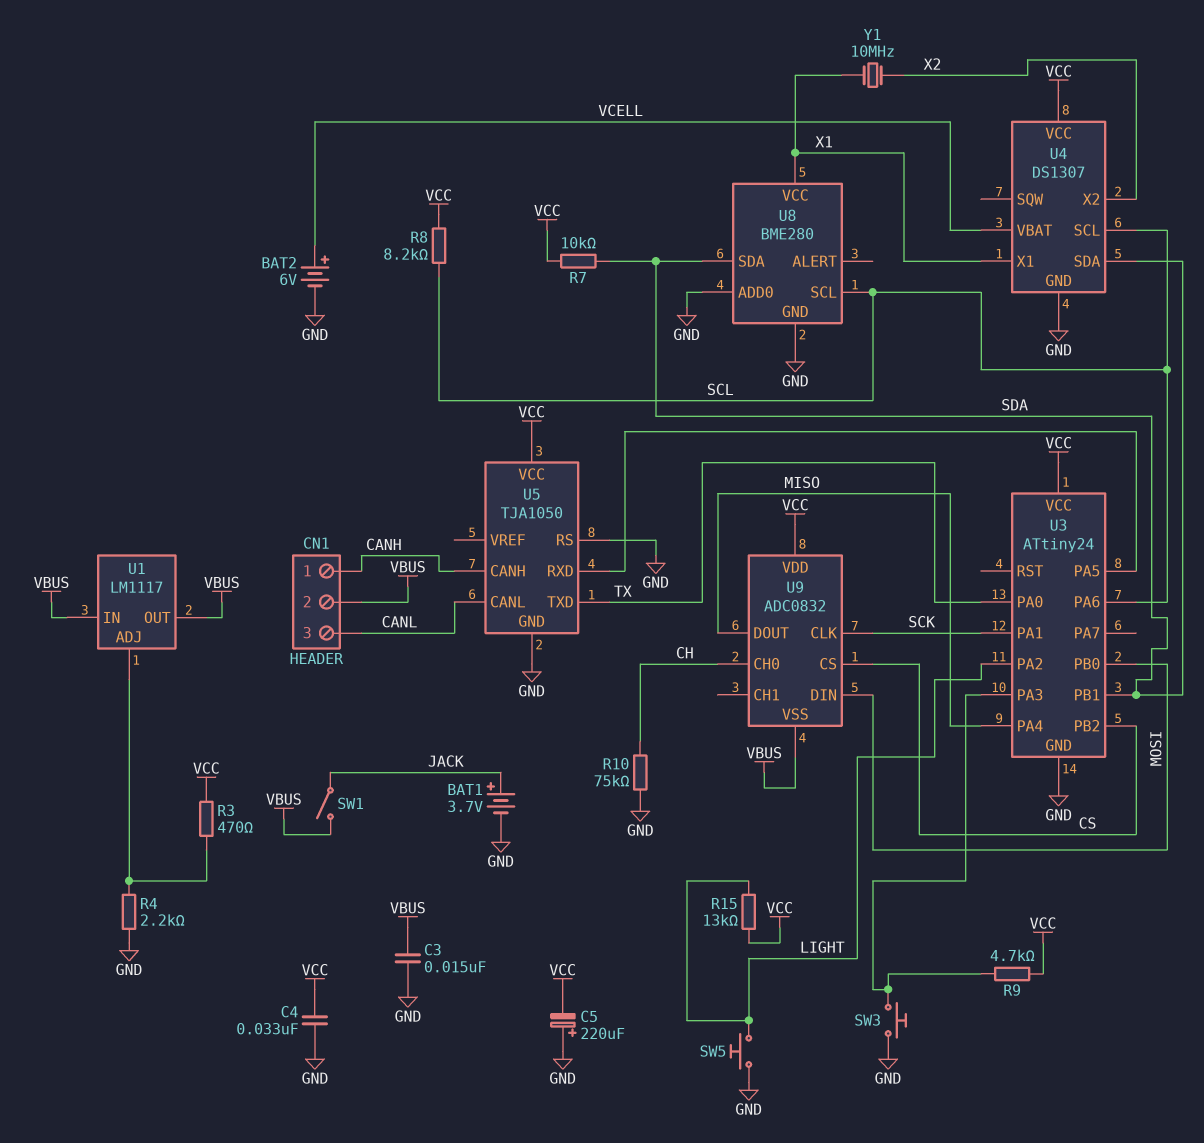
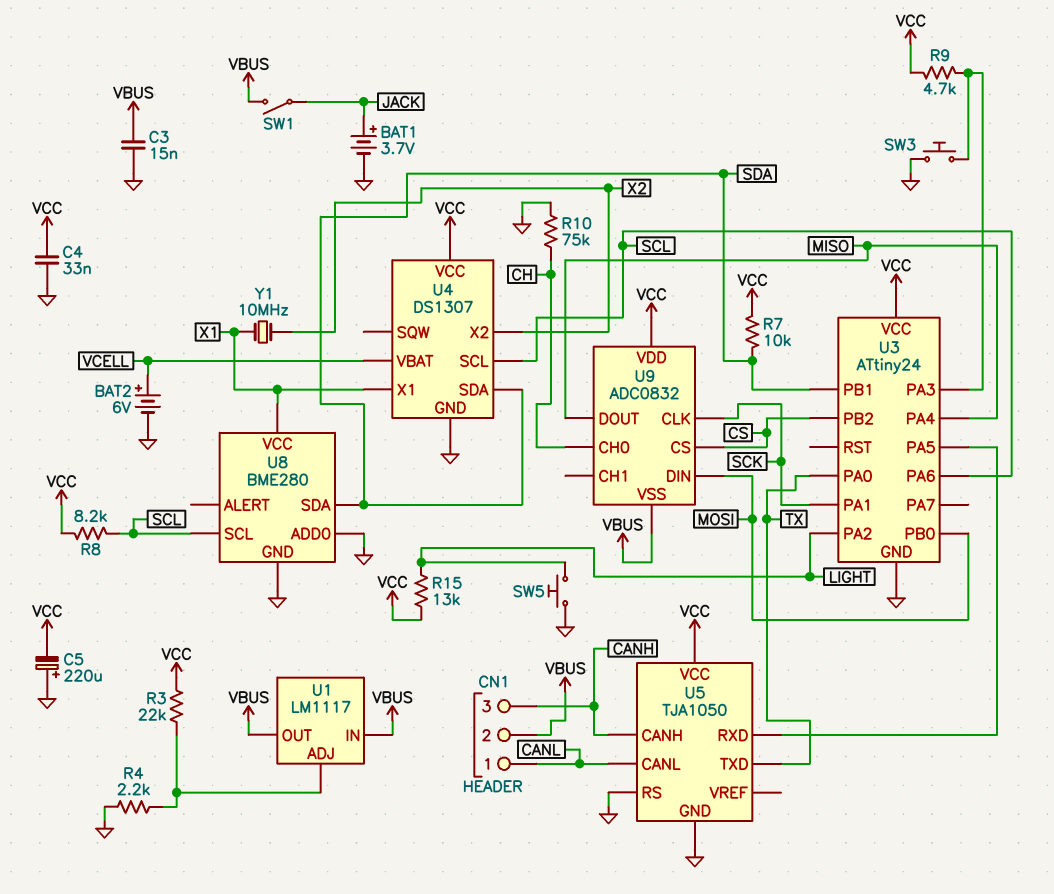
CN1 pin 1: CANH -> CANL
CN1 pin 3: CANL -> CANH
R3: 470 (U1/ADJ, VCC) -> 22k (U1/ADJ, VCC)

